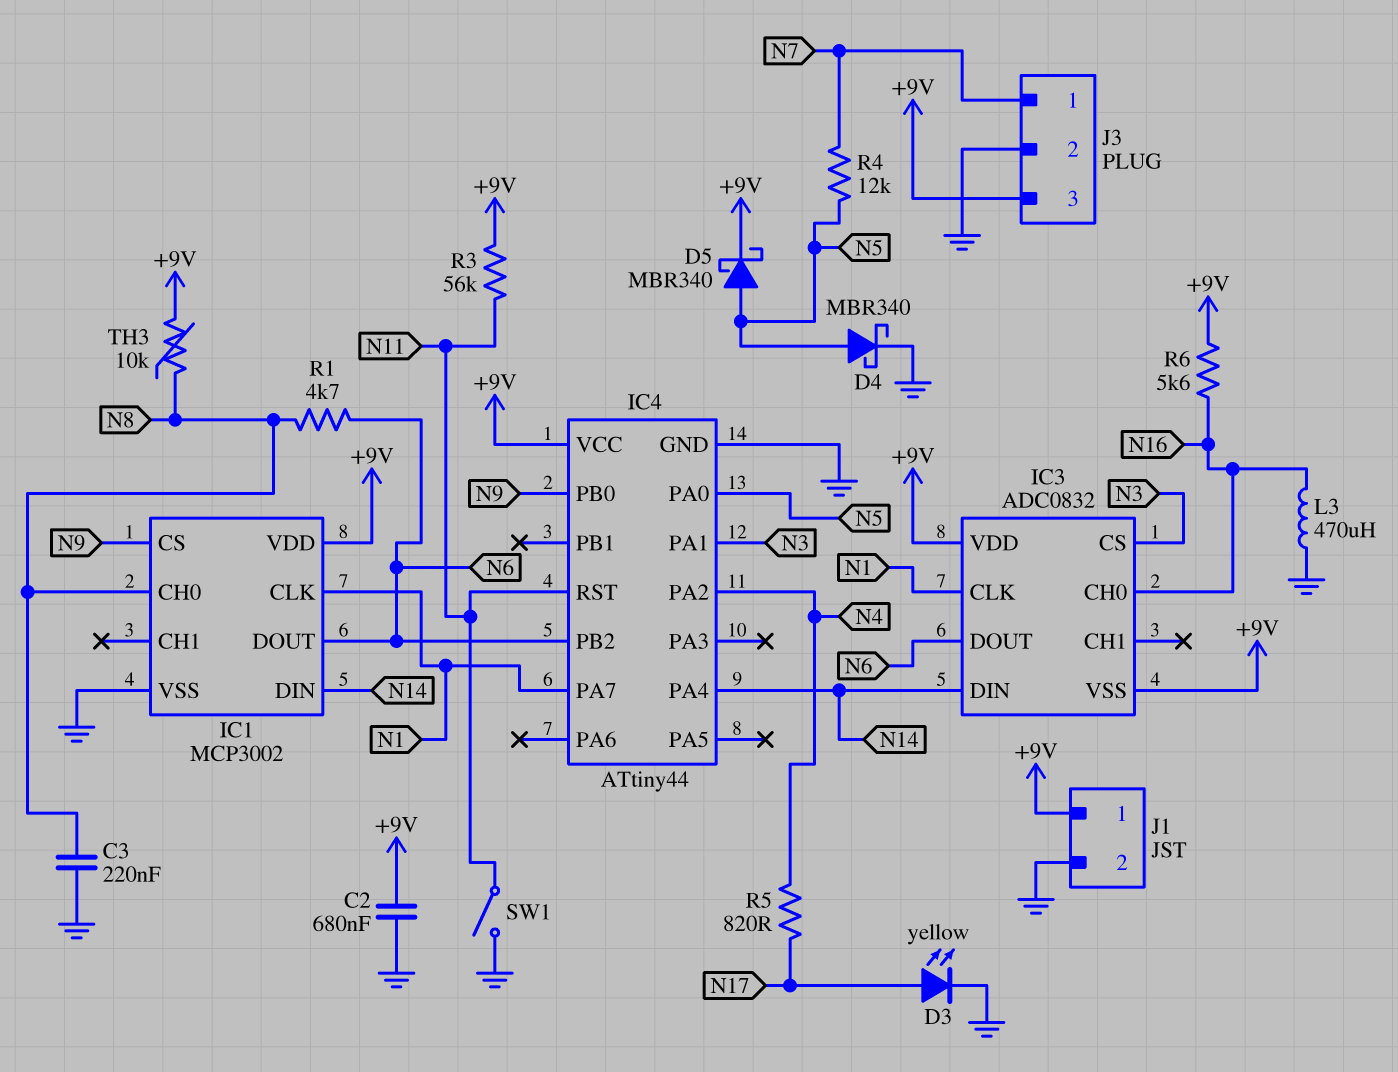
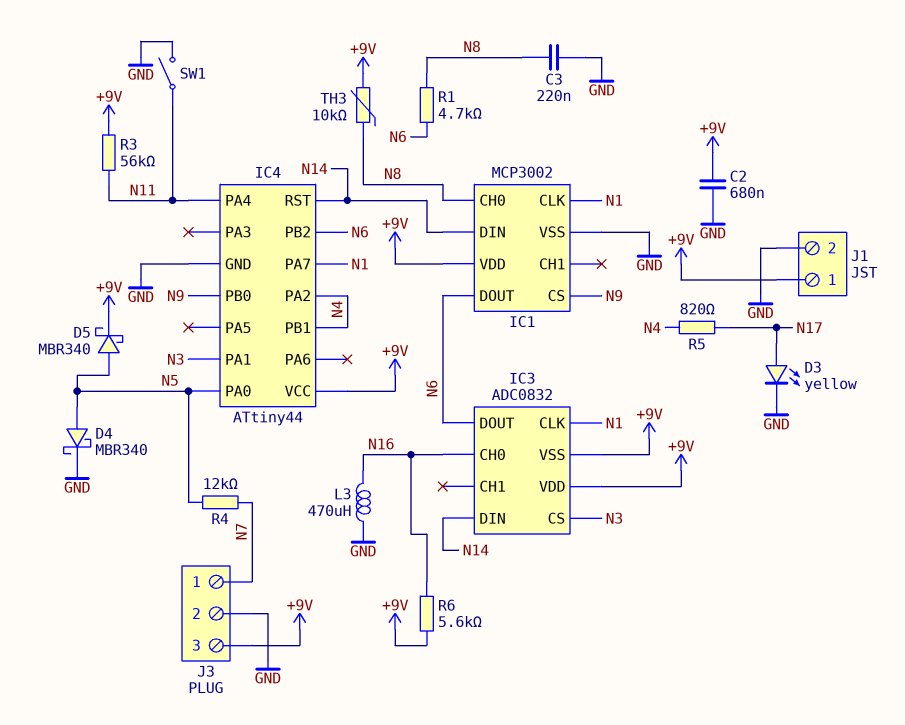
IC4 pin PA4: N14 -> N11
IC4 pin PB1: none -> N4
IC4 pin RST: N11 -> N14

